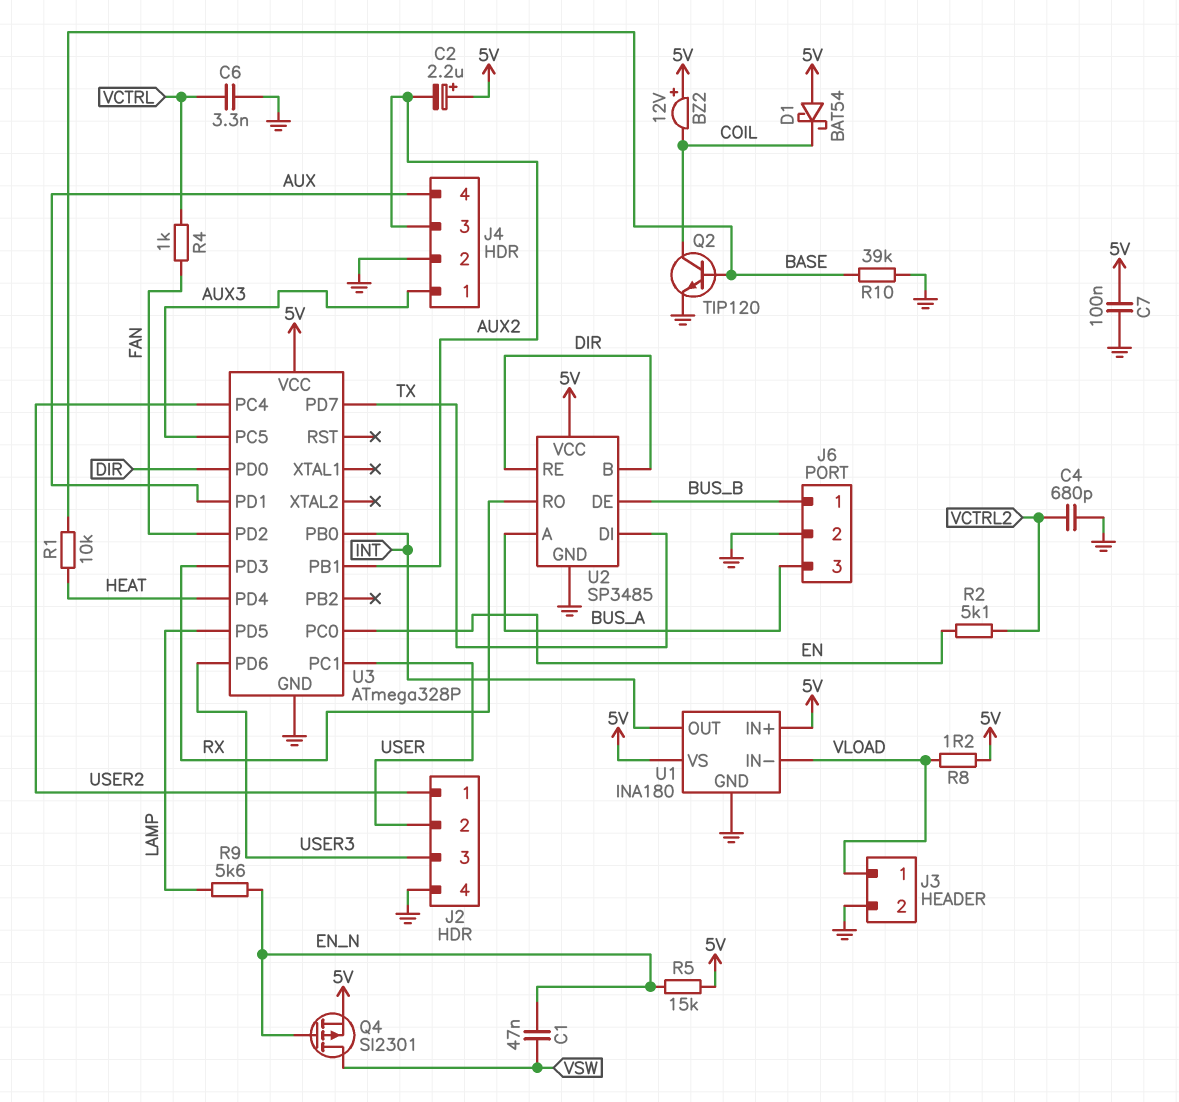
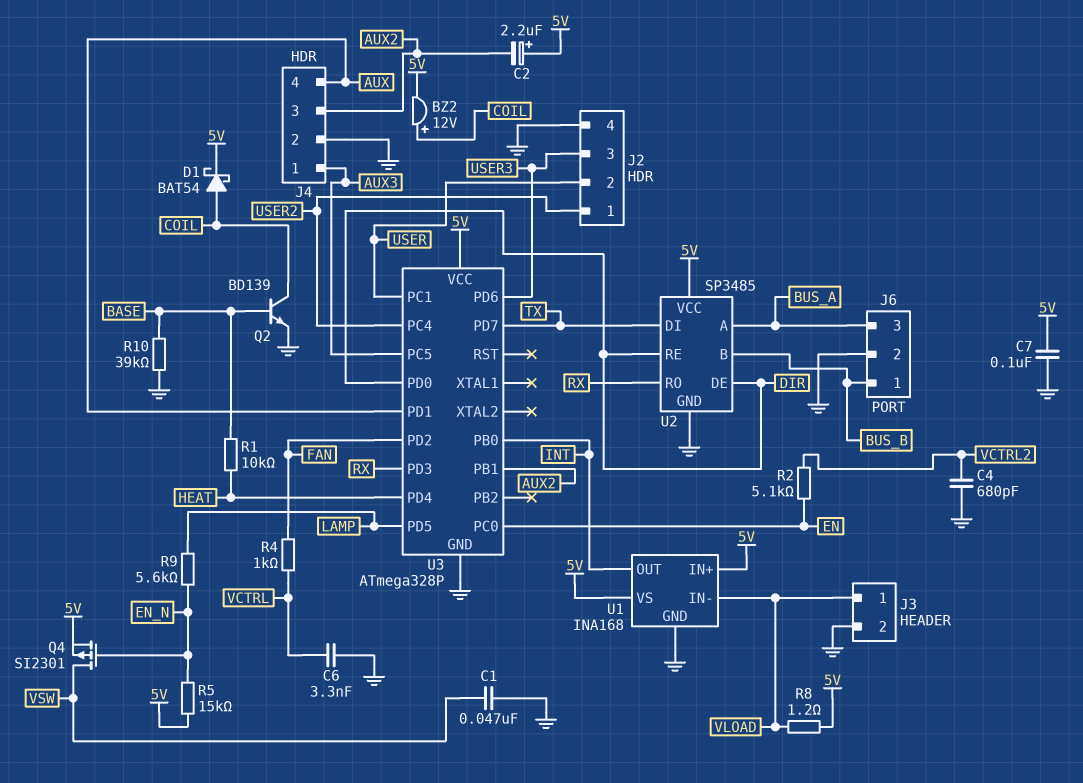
BZ2: buzzer 12V (plus 5V, minus COIL) -> buzzer 12V (plus COIL, minus 5V)
C1: 47nF (EN_N, VSW) -> 47nF (GND, VSW)
D1: schottky BAT54 (A 5V, K COIL) -> schottky BAT54 (A COIL, K 5V)
Q2: NPN TIP120 (B BASE, C COIL, E GND) -> NPN BD139 (B BASE, C COIL, E GND)
U1: INA180 -> INA168
U2 pin B: DIR -> BUS_B
U2 pin DE: BUS_B -> DIR

